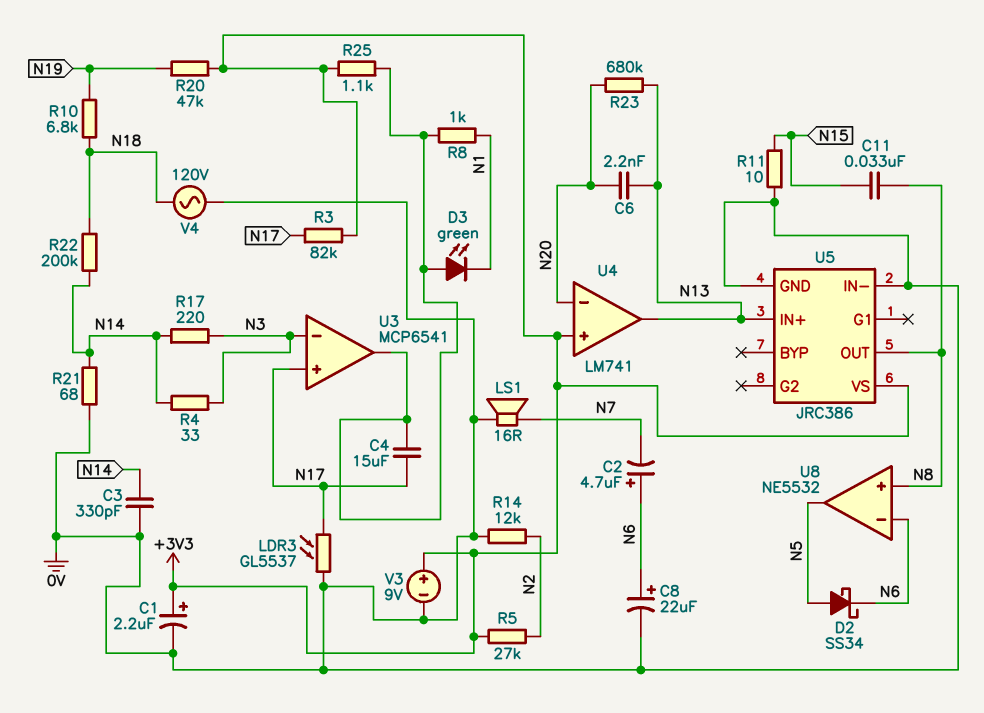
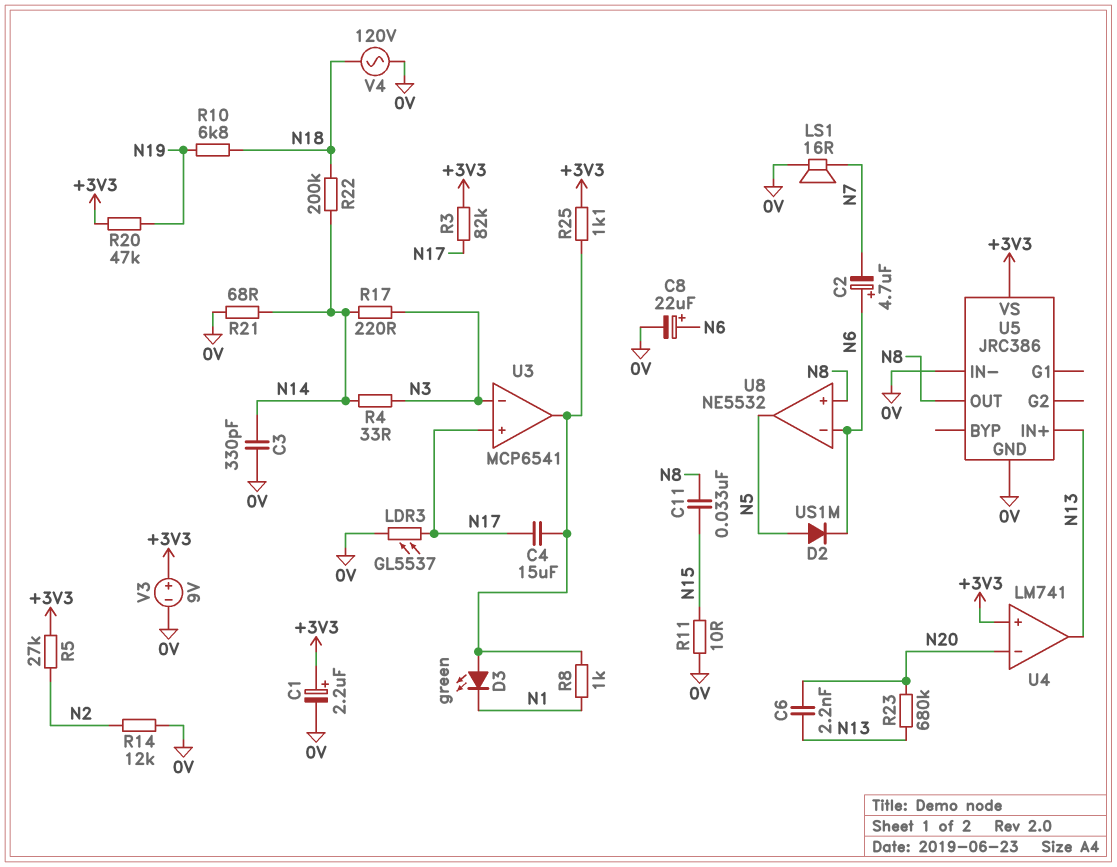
D2: schottky SS34 (A N5, K N6) -> diode US1M (A N5, K N6)

